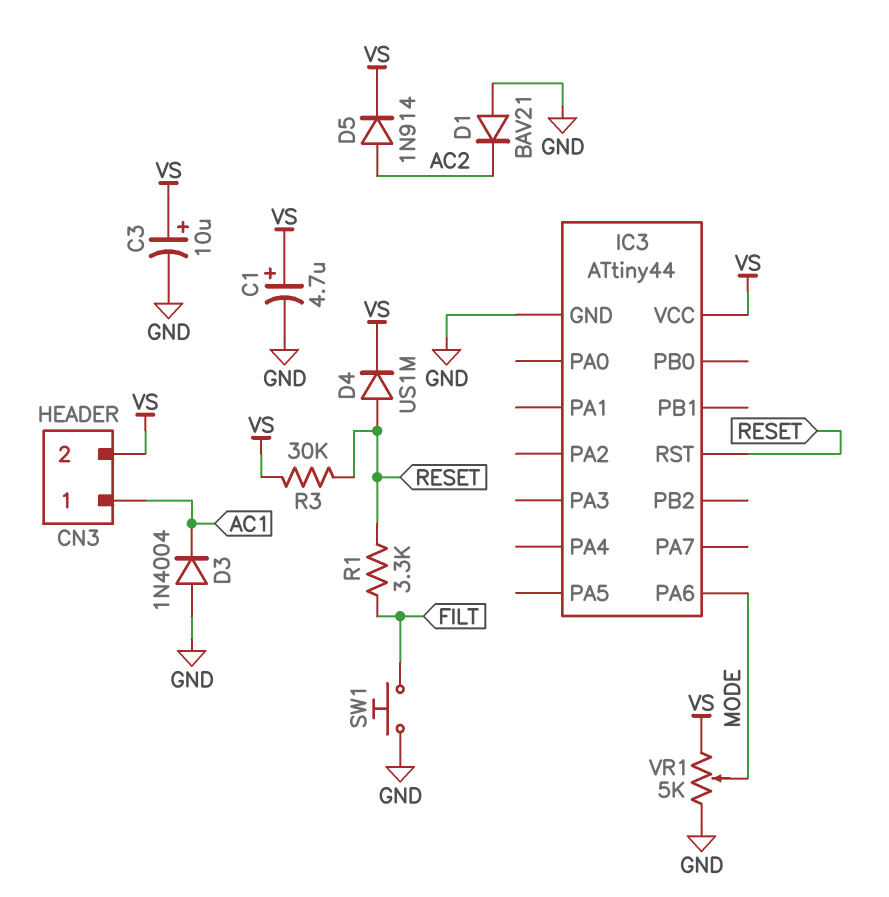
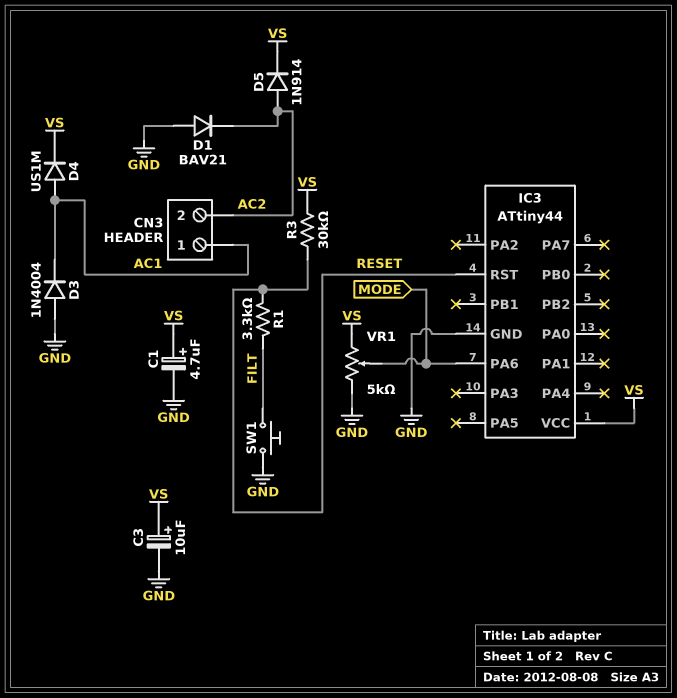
CN3 pin 2: VS -> AC2
D4: diode US1M (A RESET, K VS) -> diode US1M (A AC1, K VS)

